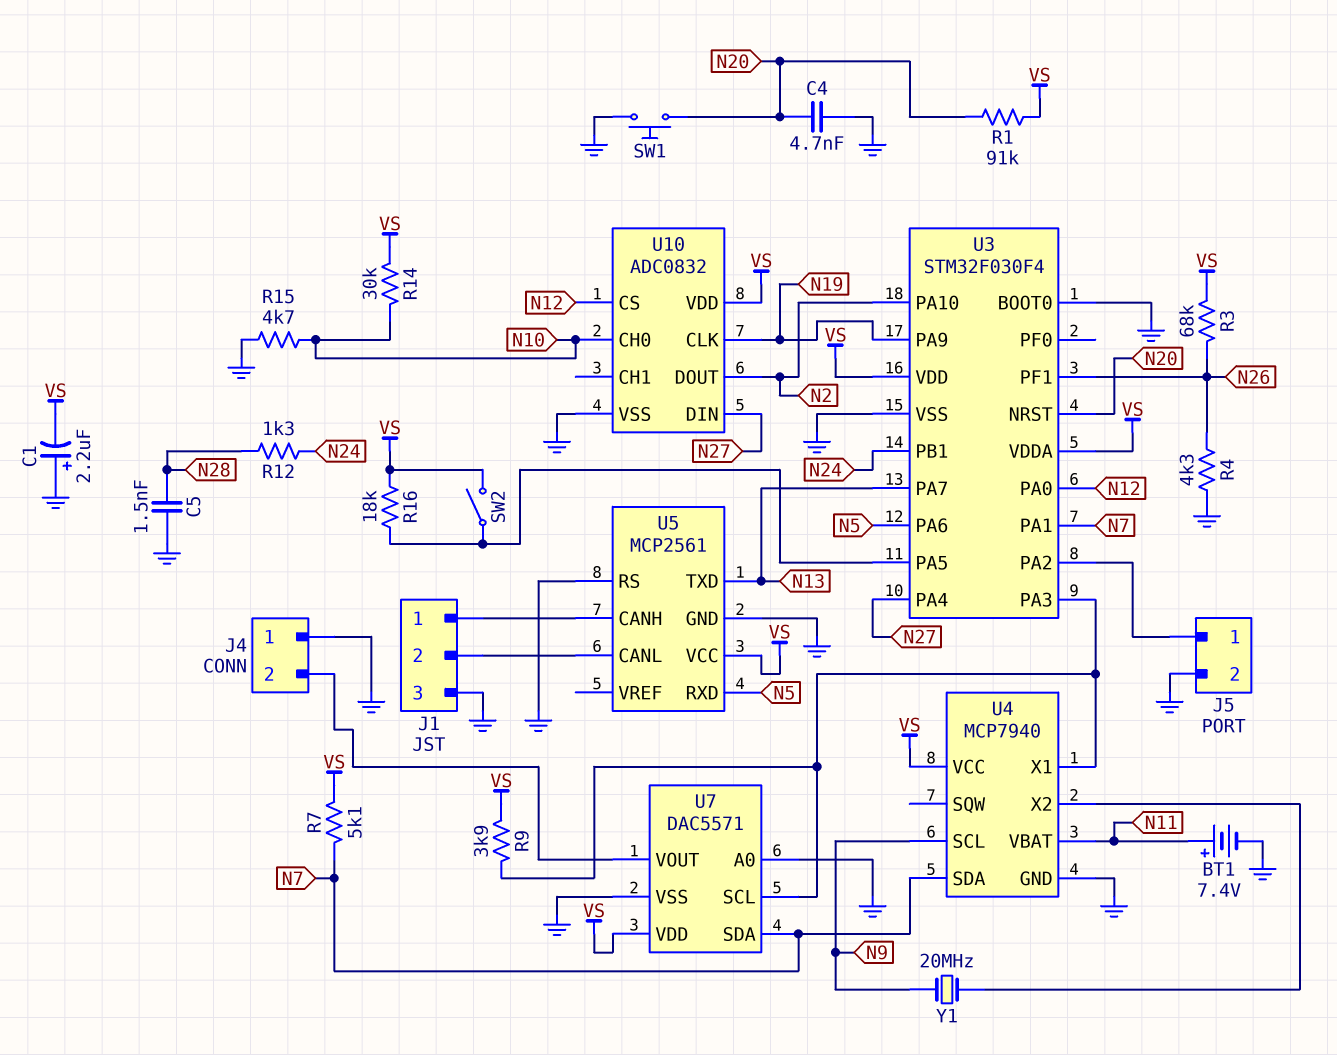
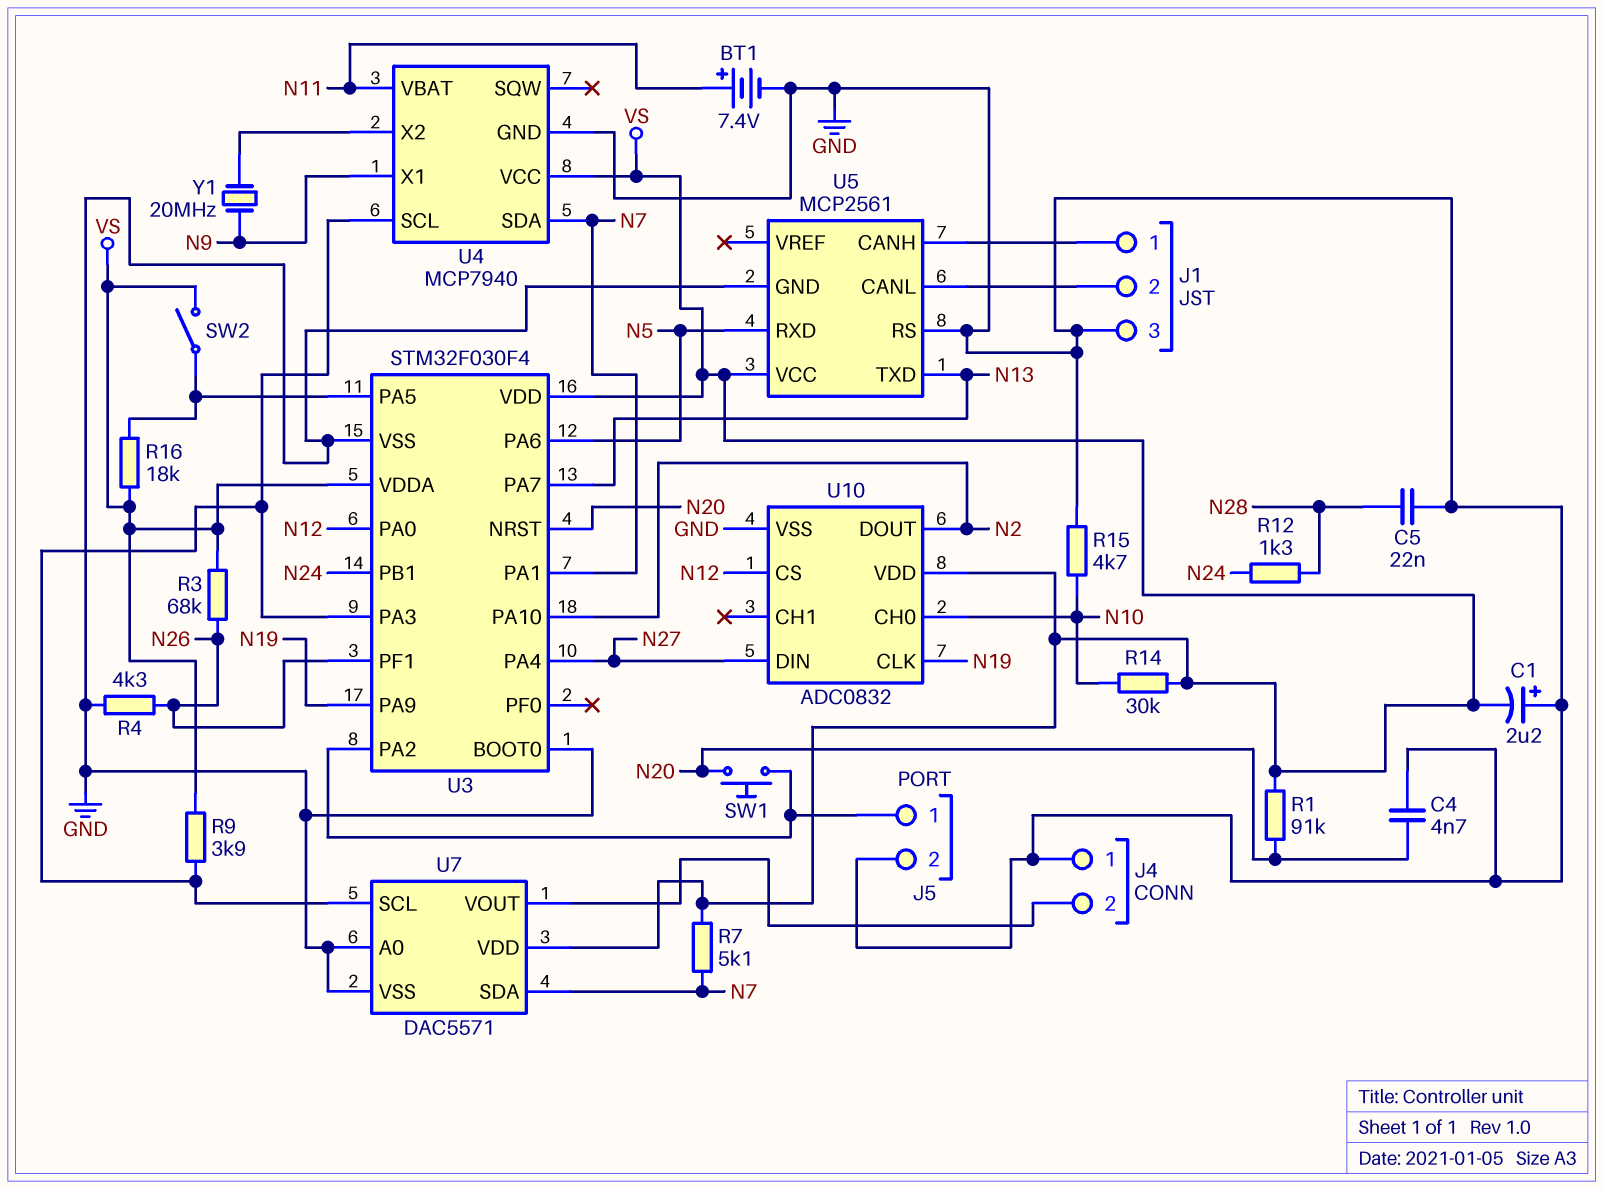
C5: 1.5nF (GND, N28) -> 22nF (GND, N28)
SW1: button (GND, N20) -> button (J5/1, N20)
U4 pin SCL: N9 -> U3/PA3
U4 pin X1: U3/PA3 -> N9

